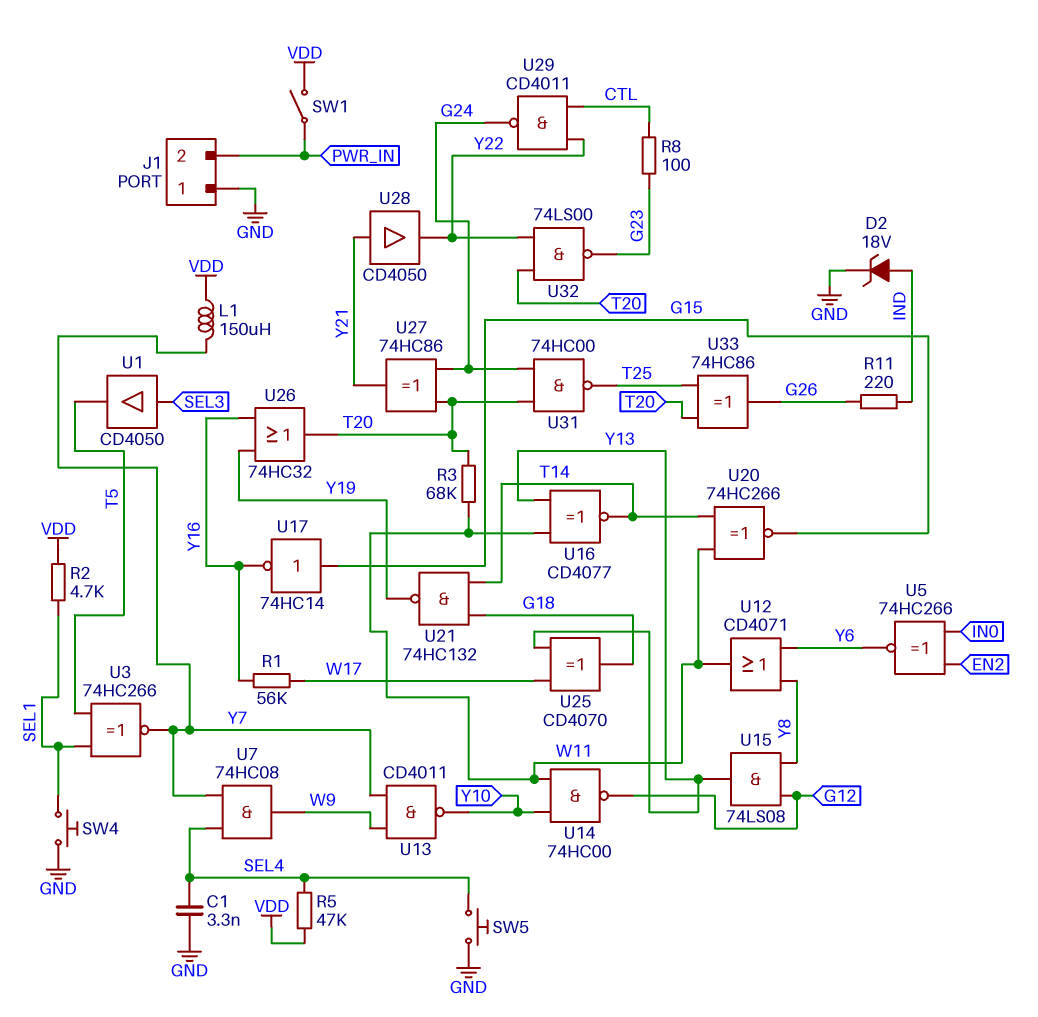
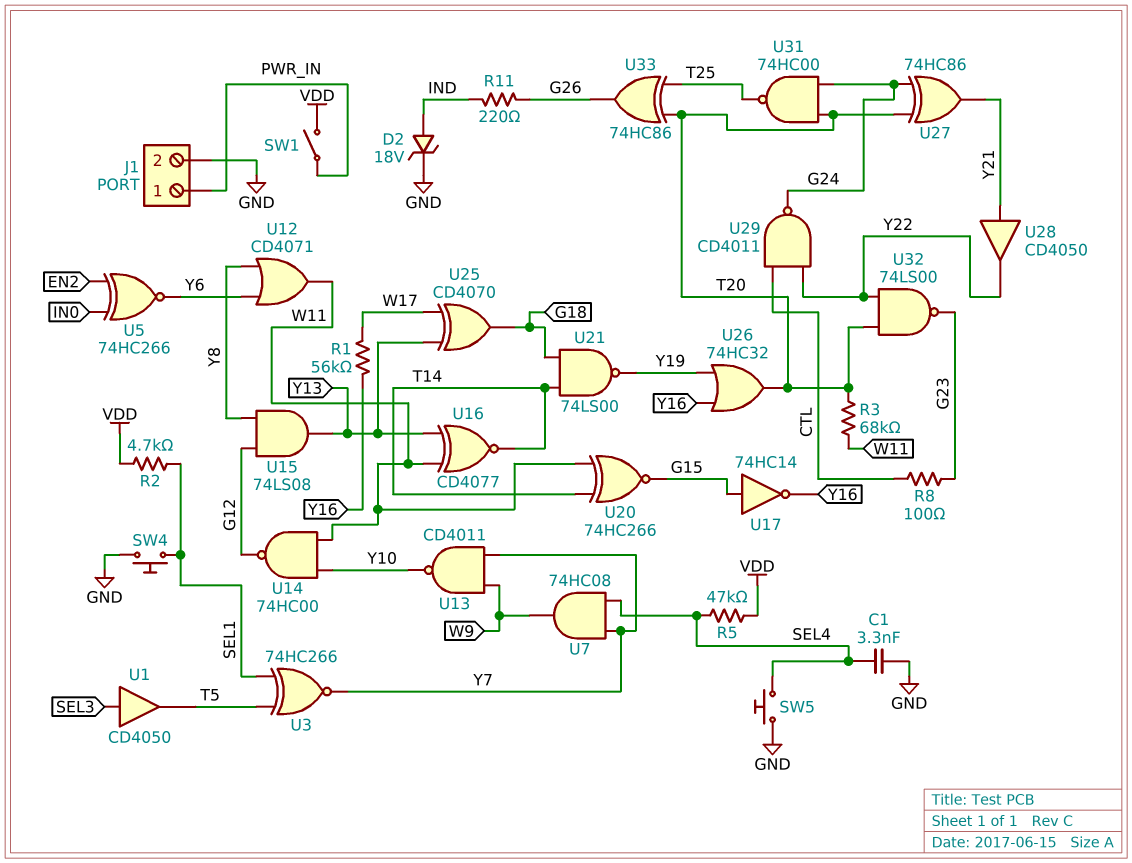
J1 pin 1: GND -> PWR_IN
J1 pin 2: PWR_IN -> GND
L1: 150uH (VDD, Y7) -> none
U21: NAND 74HC132 (in G18, in T14, out Y19) -> NAND 74LS00 (in G18, in T14, out Y19)

